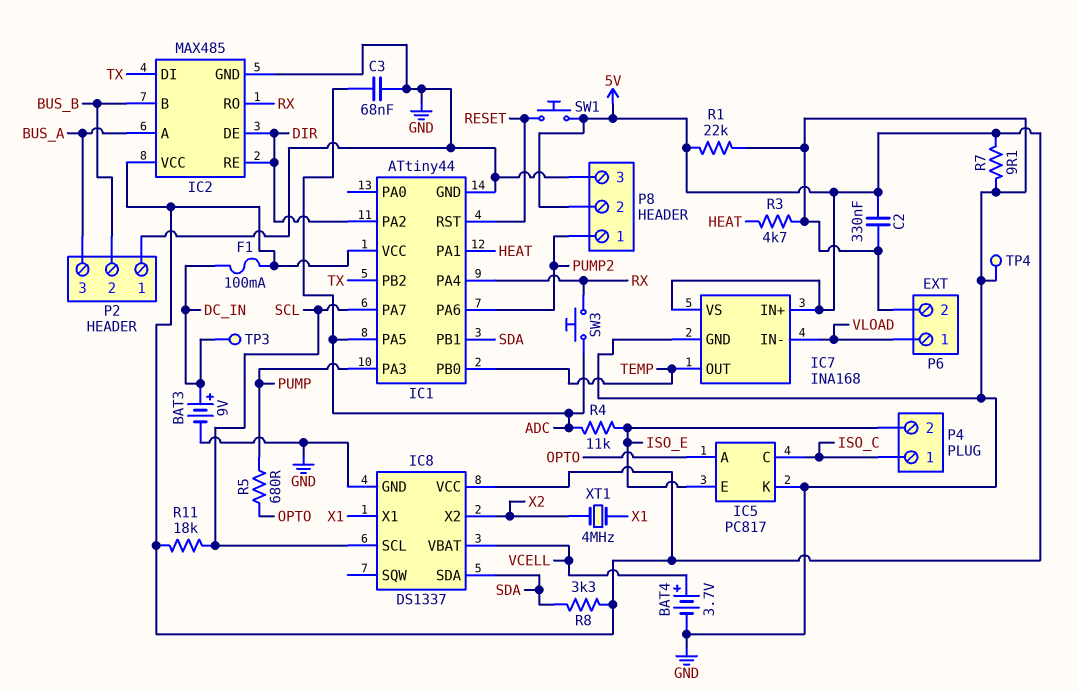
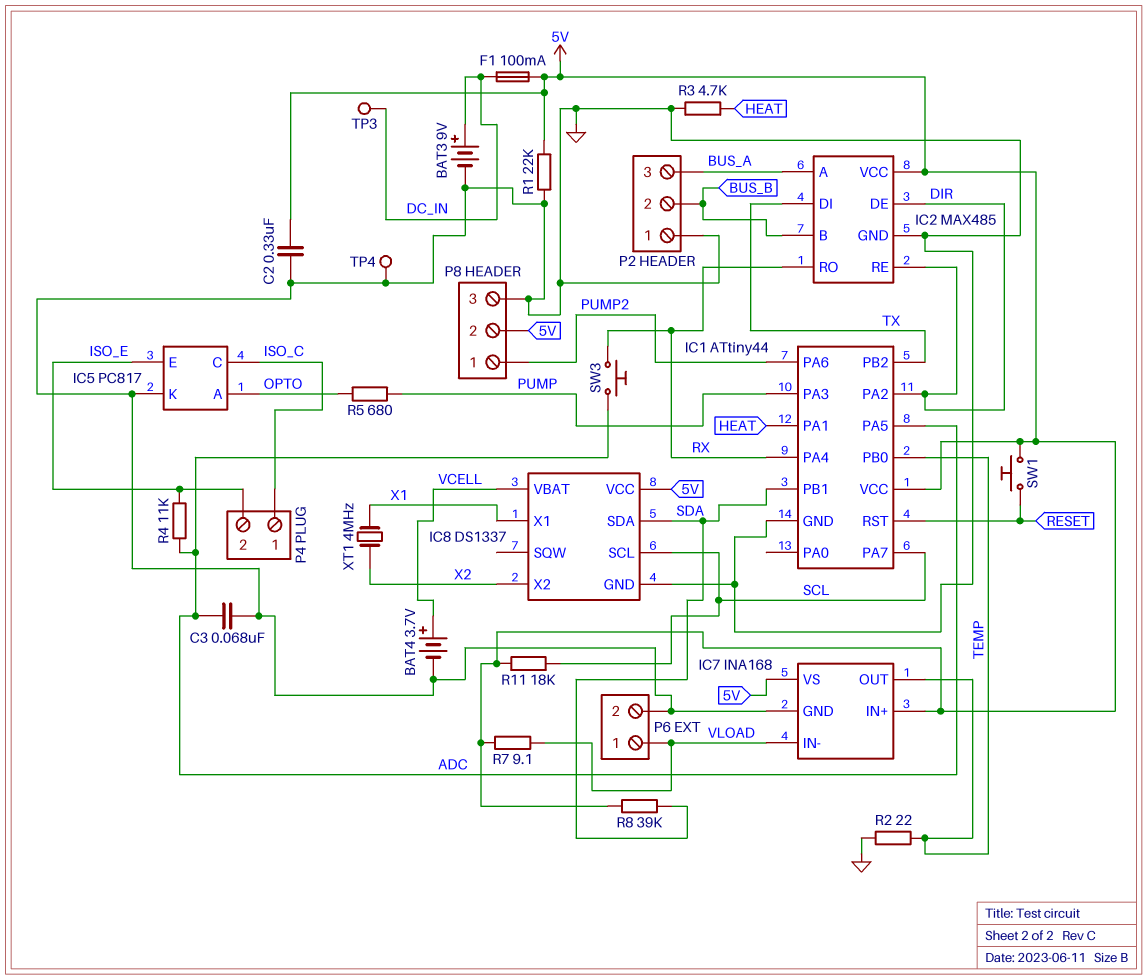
R2: none -> 22 (GND, TEMP)
R7: 9.1 (5V, GND) -> 9.1 (5V, VLOAD)
R8: 3.3k (5V, SDA) -> 39k (5V, SDA)

